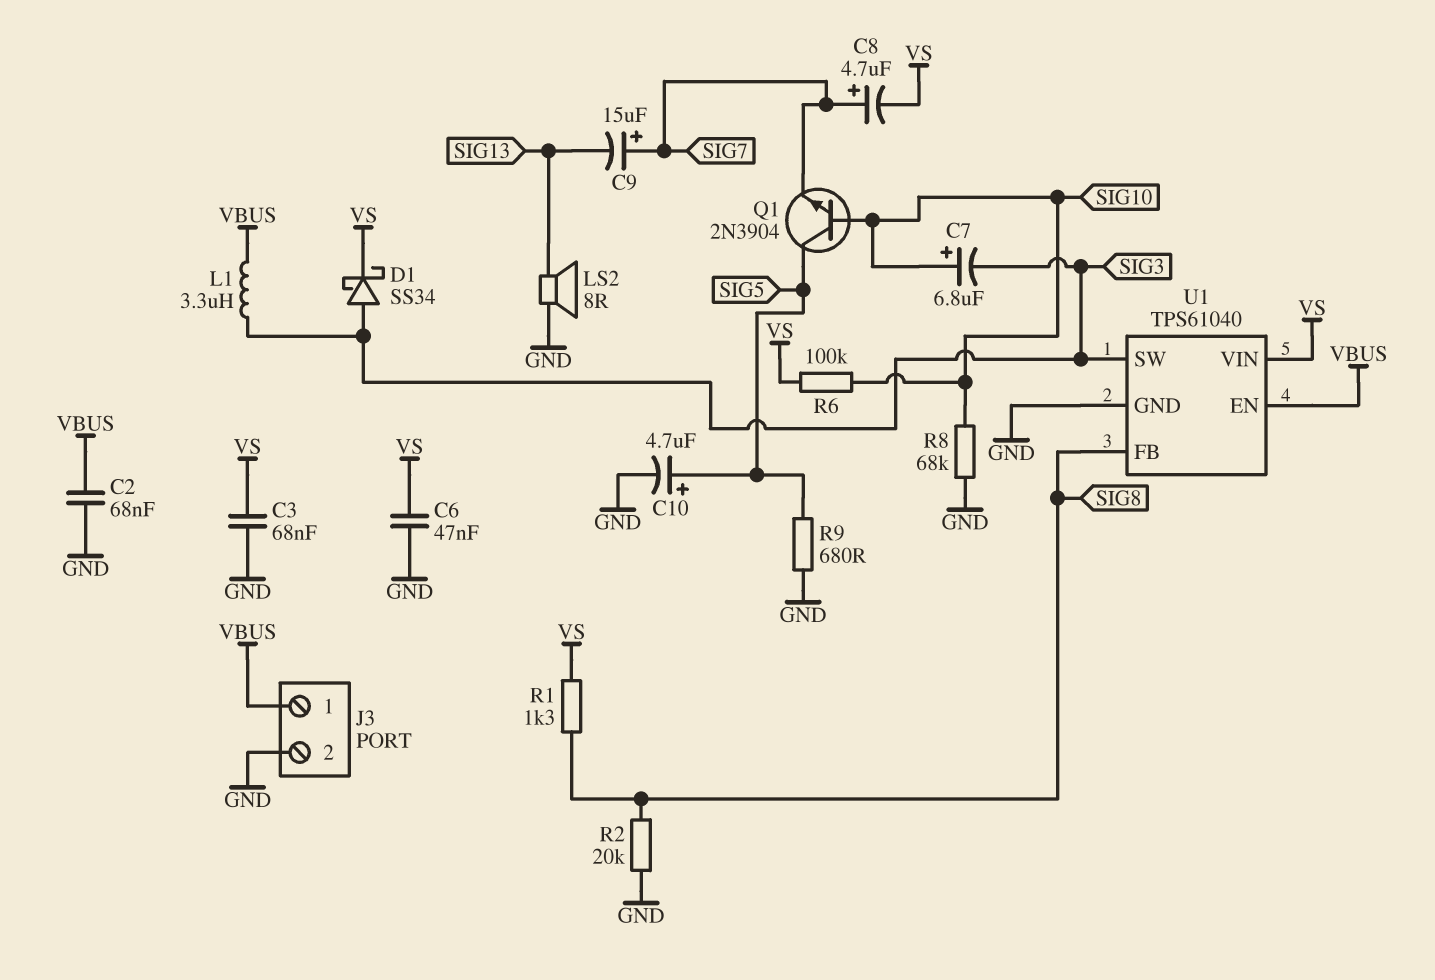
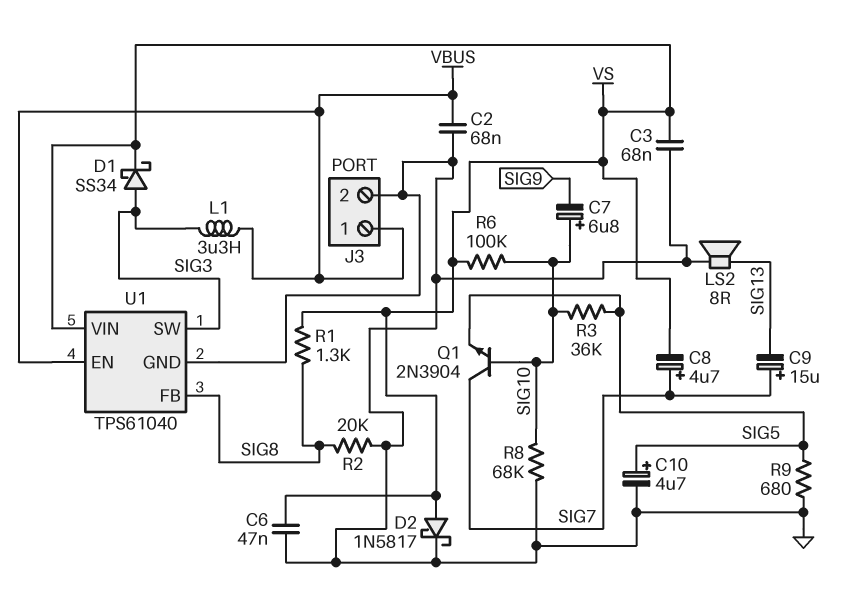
C7: 6.8uF (plus SIG10, minus SIG3) -> 6.8uF (plus SIG10, minus SIG9)
D2: none -> schottky 1N5817 (A VS, K GND)
Q1: NPN 2N3904 (B SIG10, C SIG5, E SIG7) -> NPN 2N3904 (B SIG10, C SIG7, E SIG5)
R3: none -> 36k (SIG5, SIG10)

